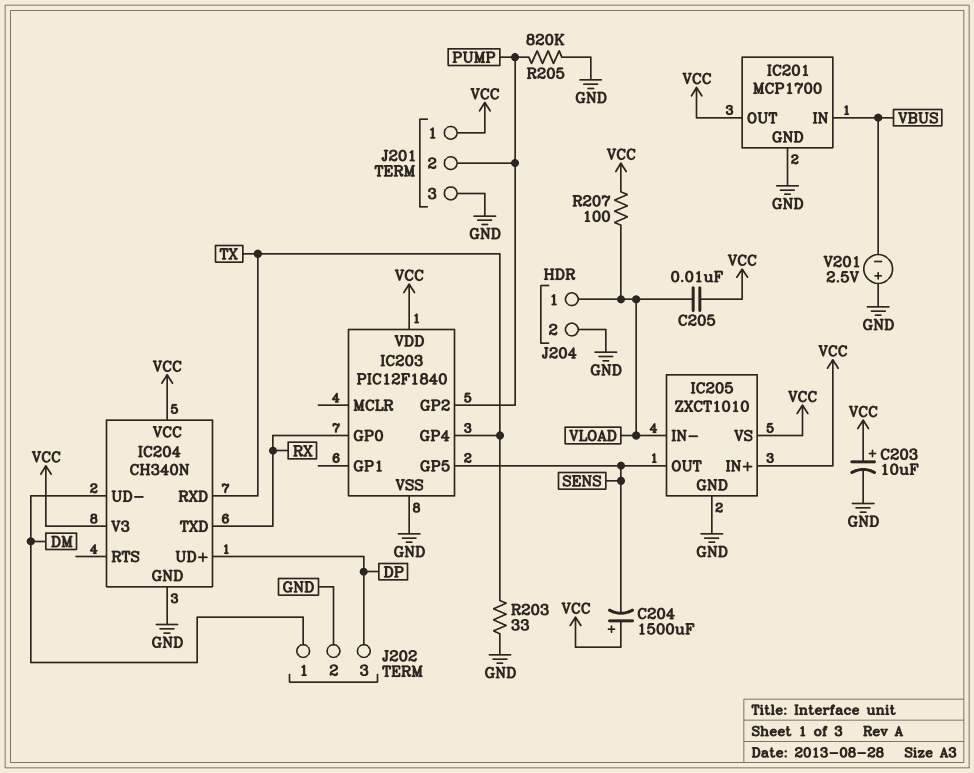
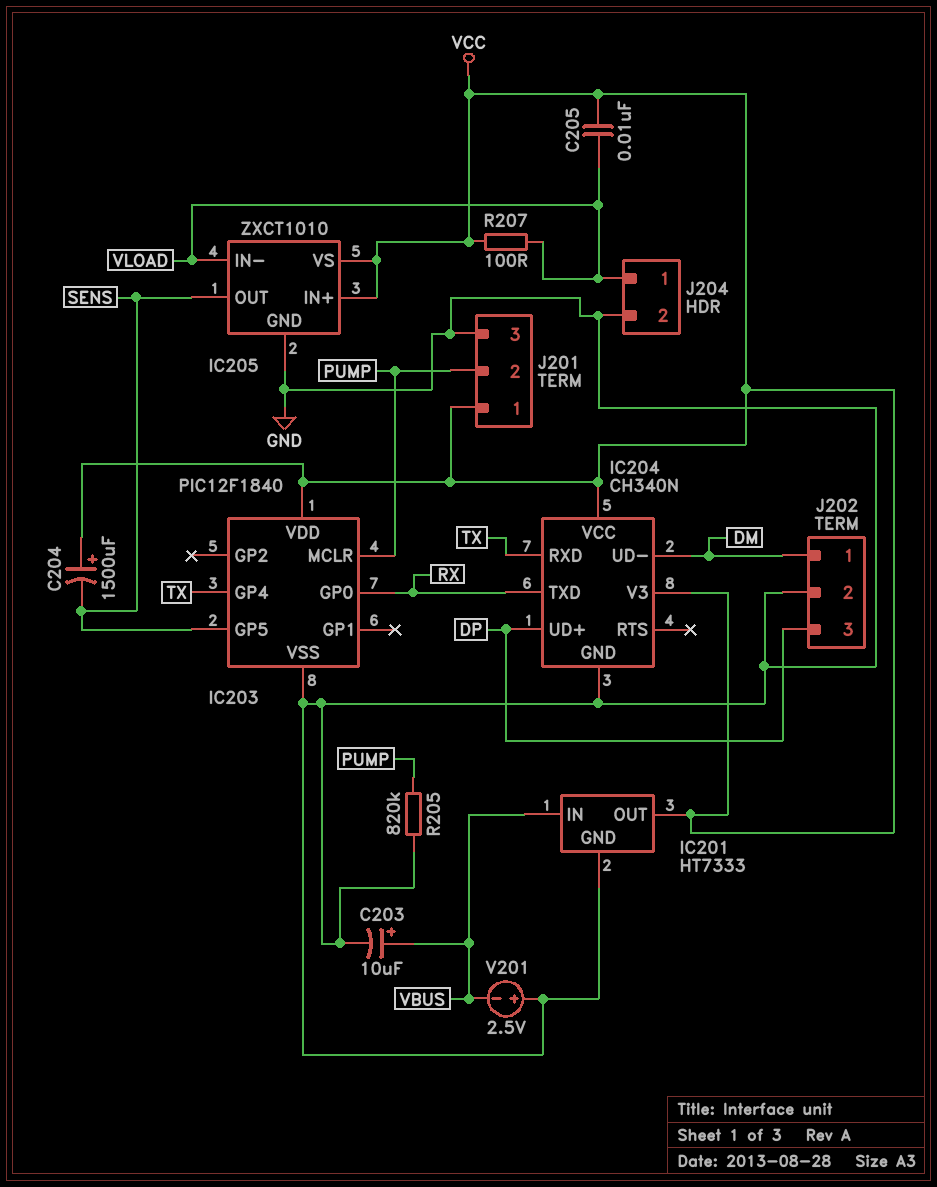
C203: 10uF (plus VCC, minus GND) -> 10uF (plus VBUS, minus GND)
IC201: MCP1700 -> HT7333
IC203 pin GP2: PUMP -> none
IC203 pin MCLR: none -> PUMP
R203: 33 (GND, TX) -> none

